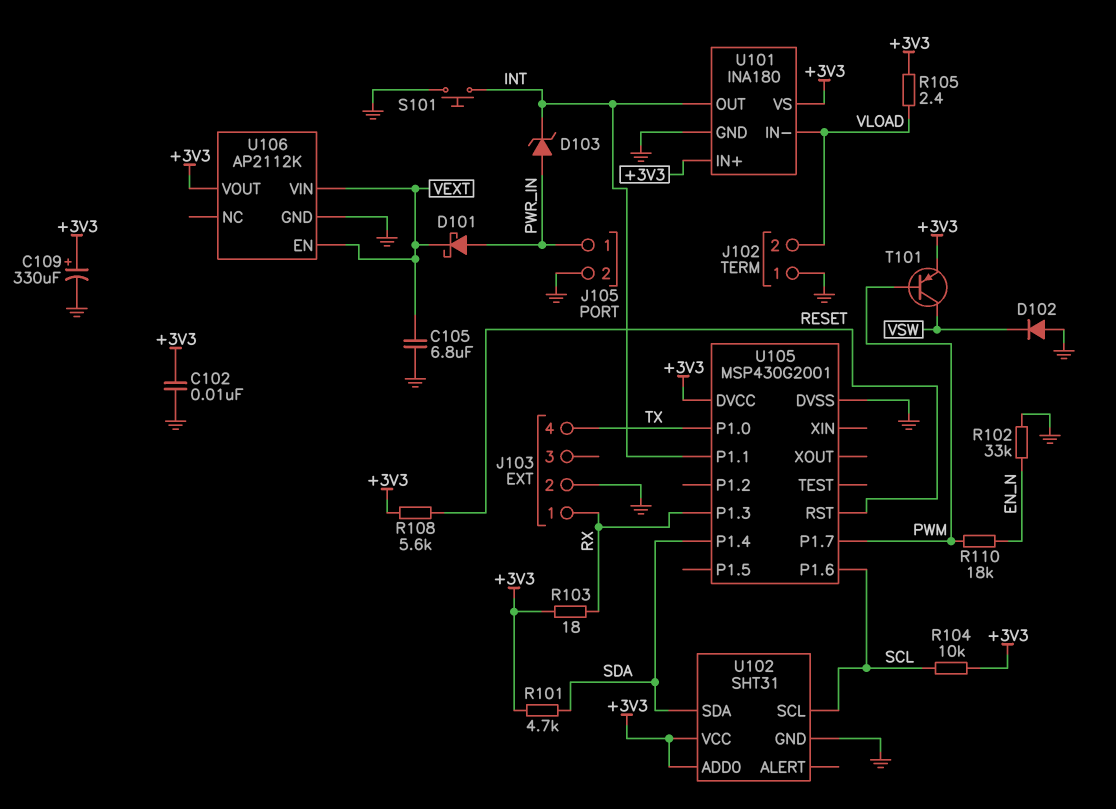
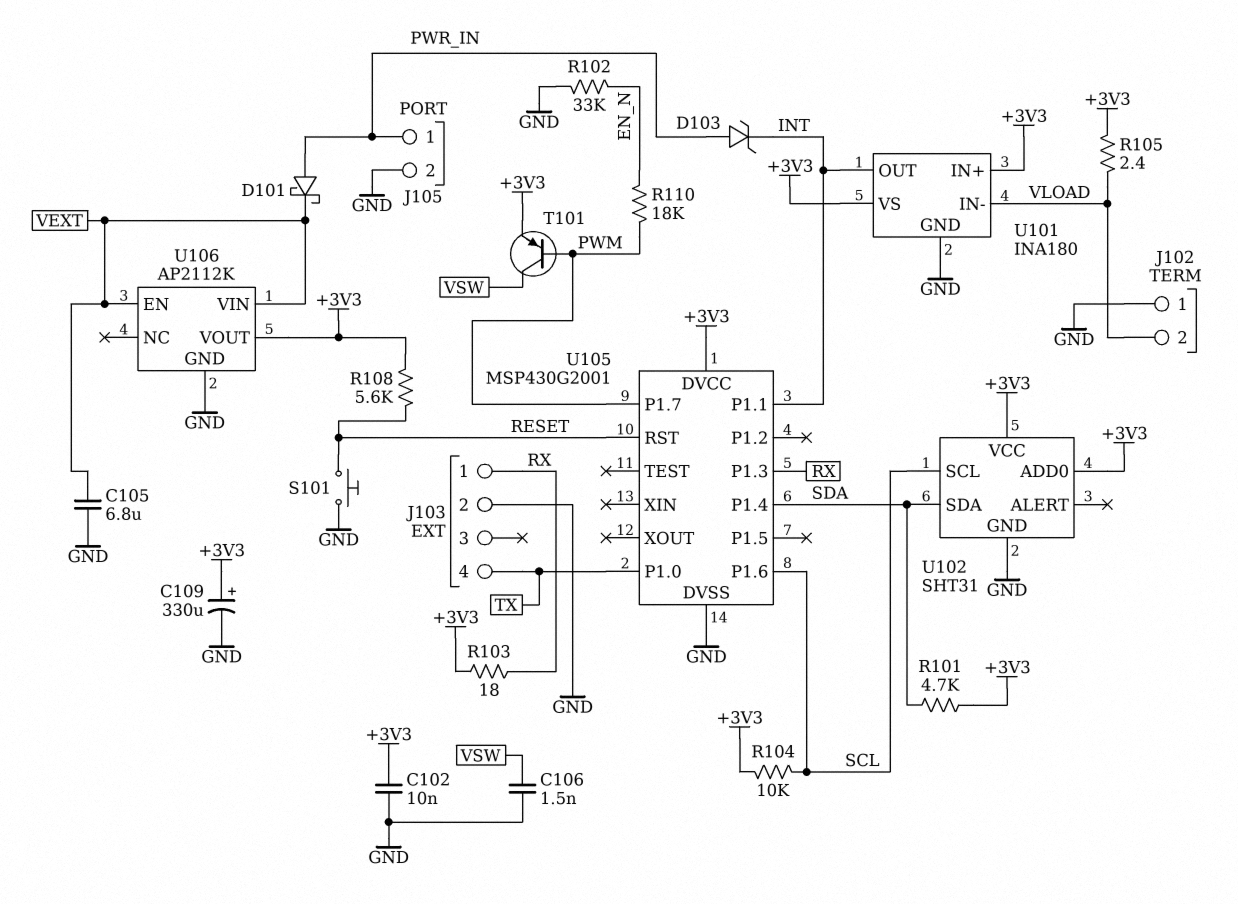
C106: none -> 1.5nF (GND, VSW)
D102: diode (A GND, K VSW) -> none
S101: button (GND, INT) -> button (GND, RESET)

